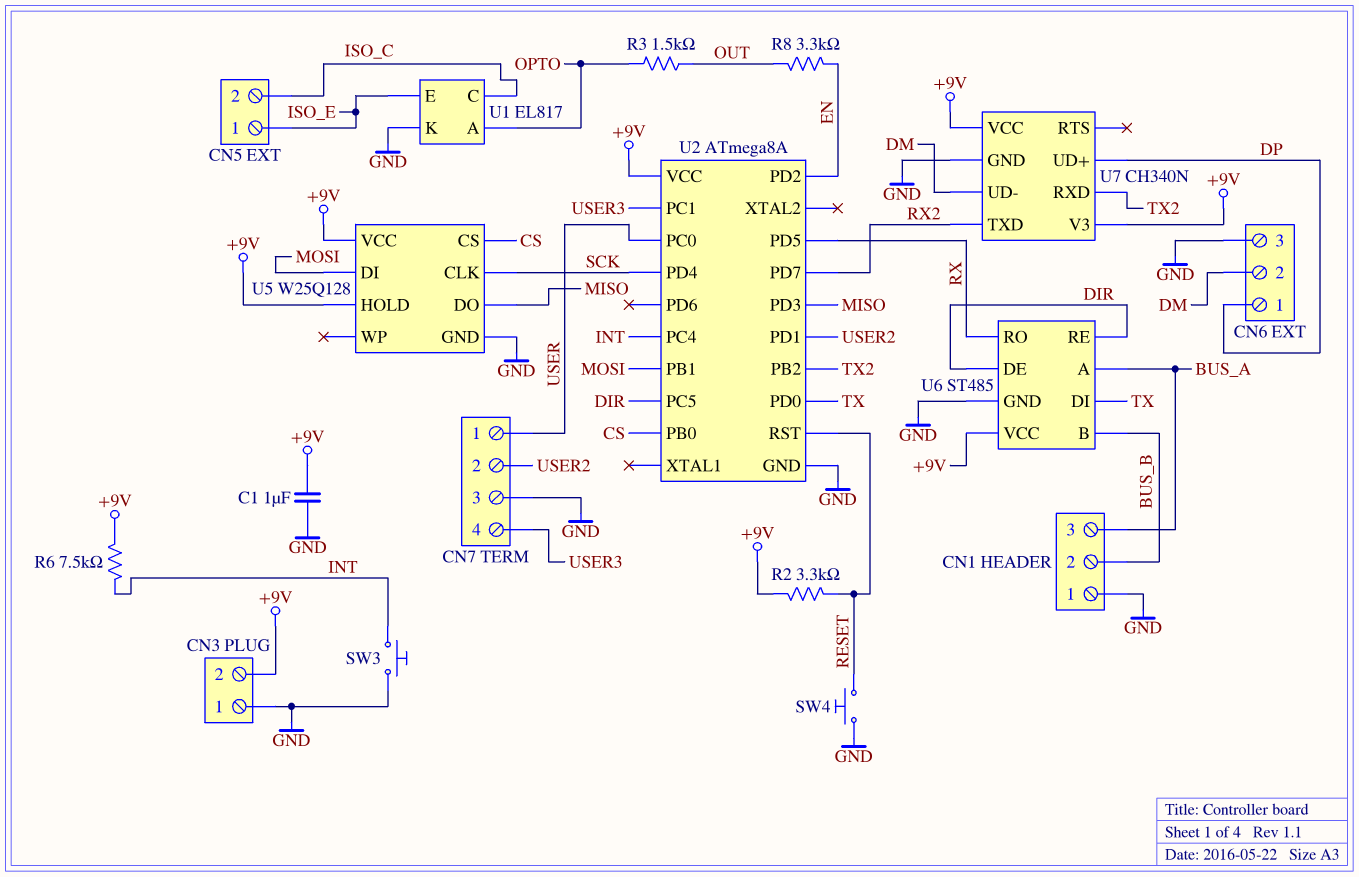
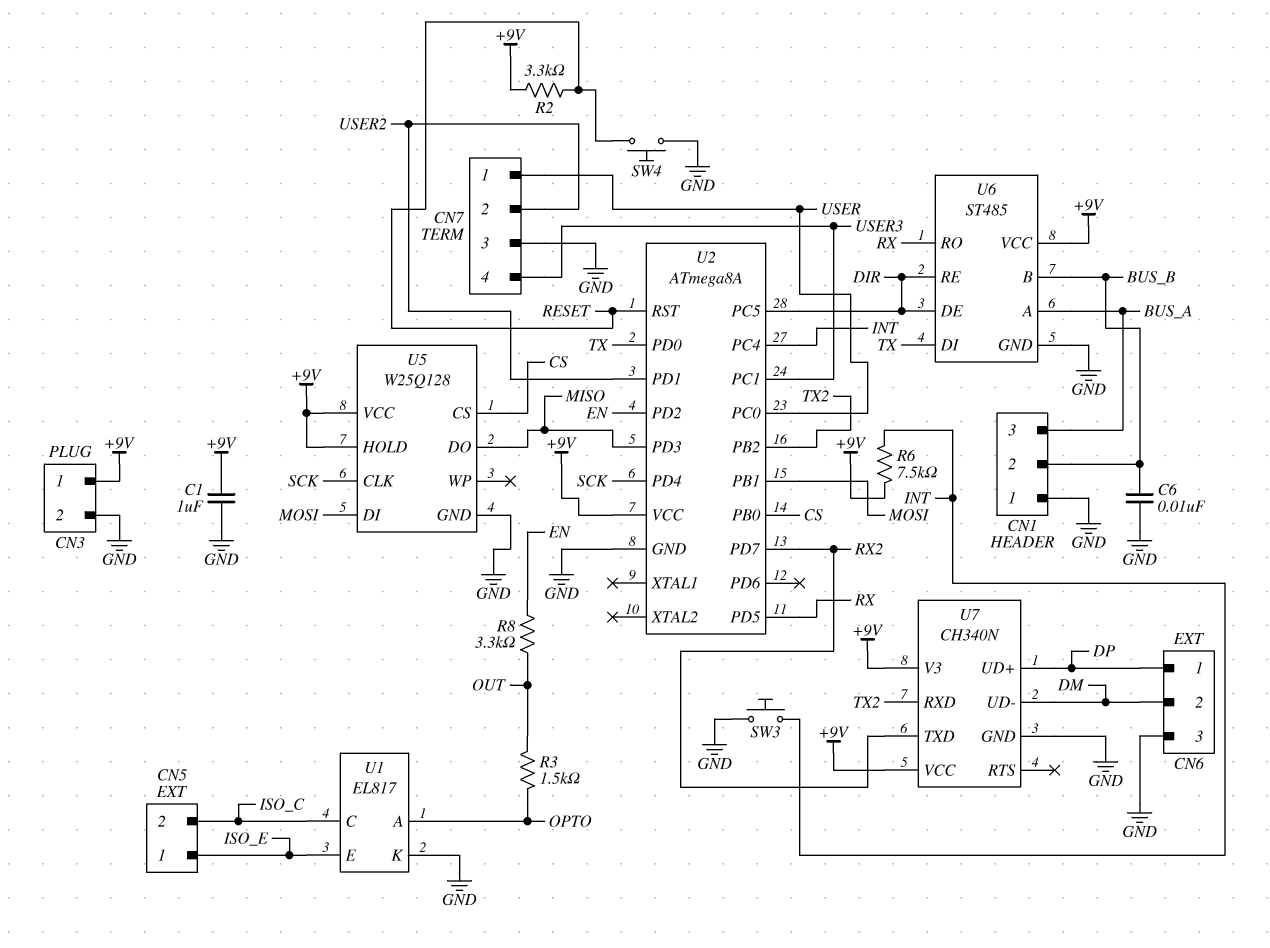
C6: none -> 10nF (BUS_B, GND)
CN3 pin 1: GND -> +9V
CN3 pin 2: +9V -> GND

